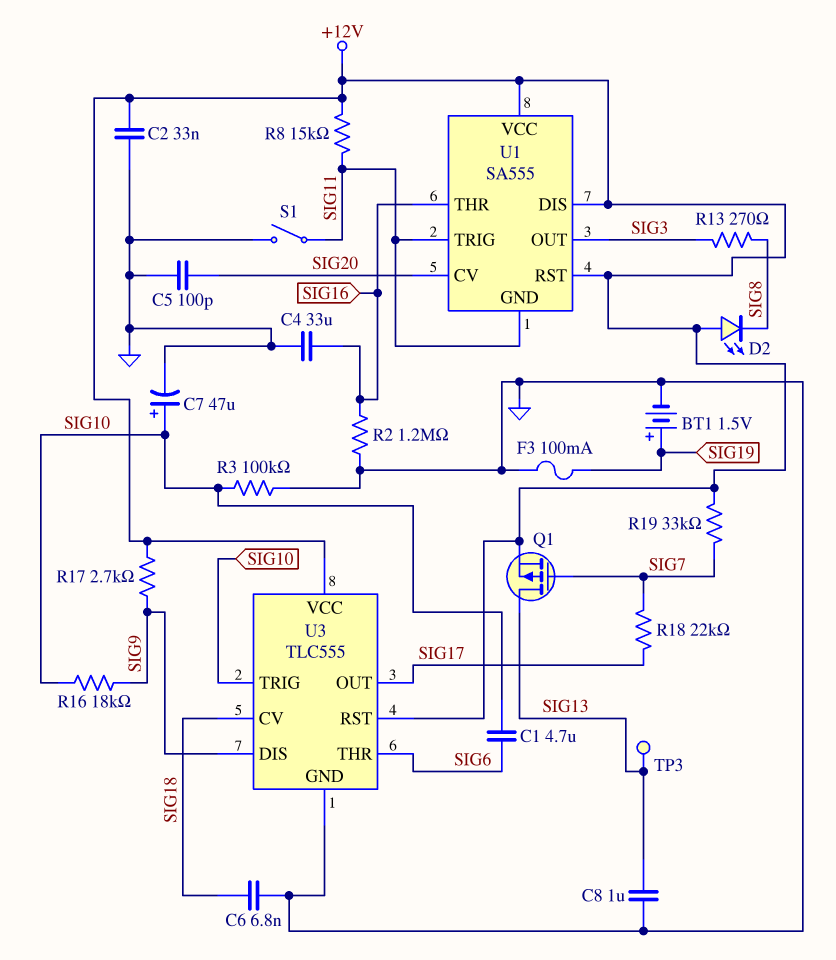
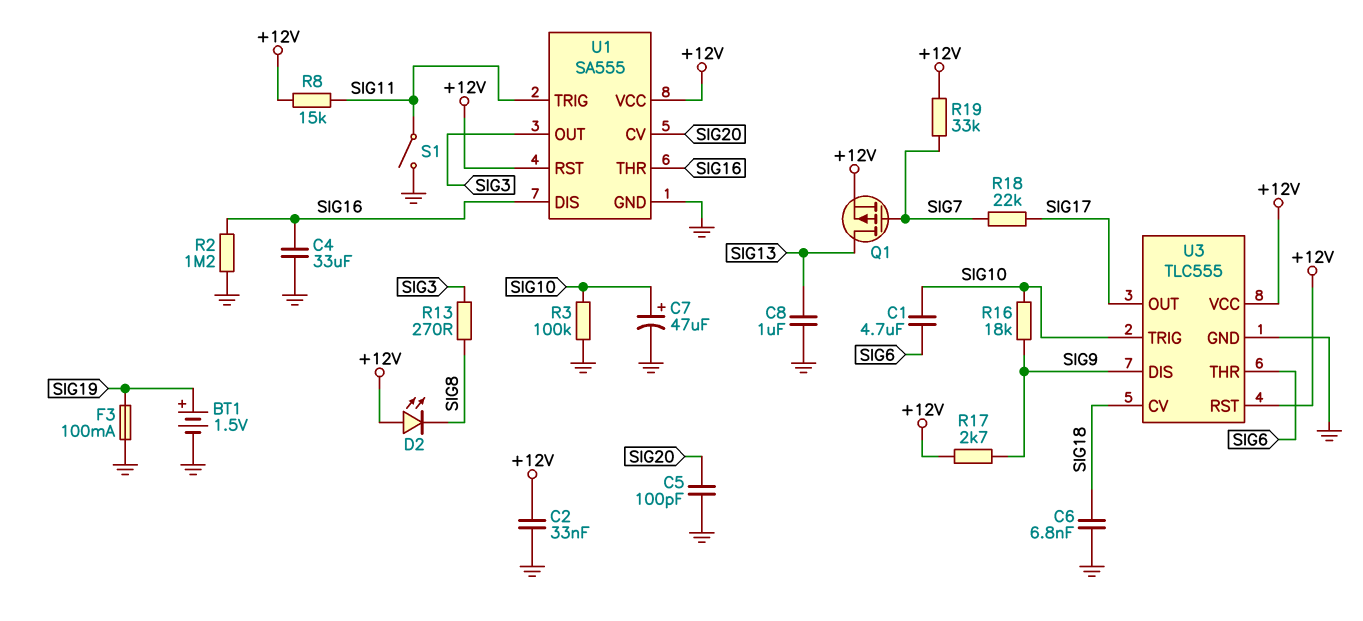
TP3: test point (SIG13) -> none
U1 pin DIS: +12V -> SIG16
U1 pin GND: SIG11 -> GND

